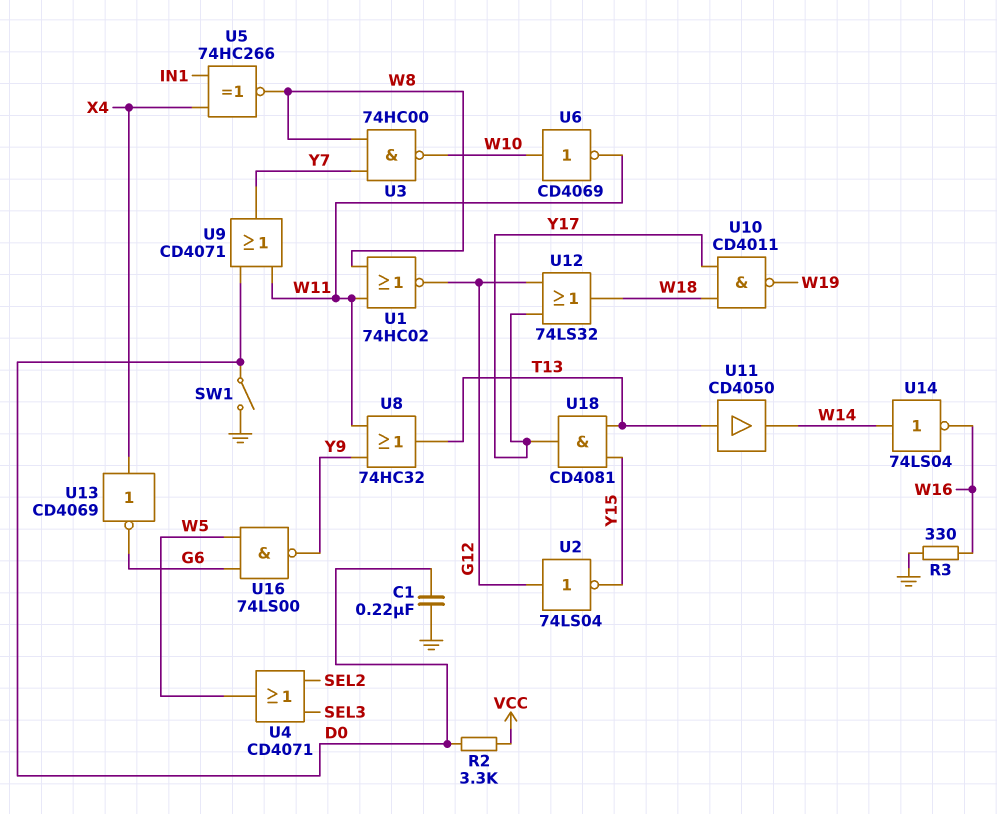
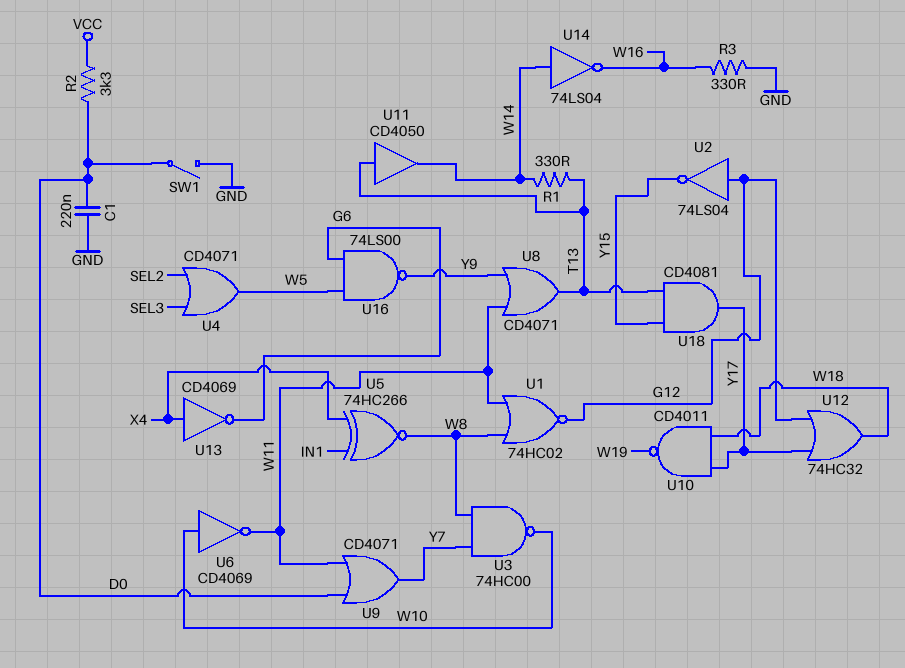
R1: none -> 330 (T13, W14)
U8: OR 74HC32 (in W11, in Y9, out T13) -> OR CD4071 (in W11, in Y9, out T13)
U12: OR 74LS32 (in G12, in Y17, out W18) -> OR 74HC32 (in G12, in Y17, out W18)

